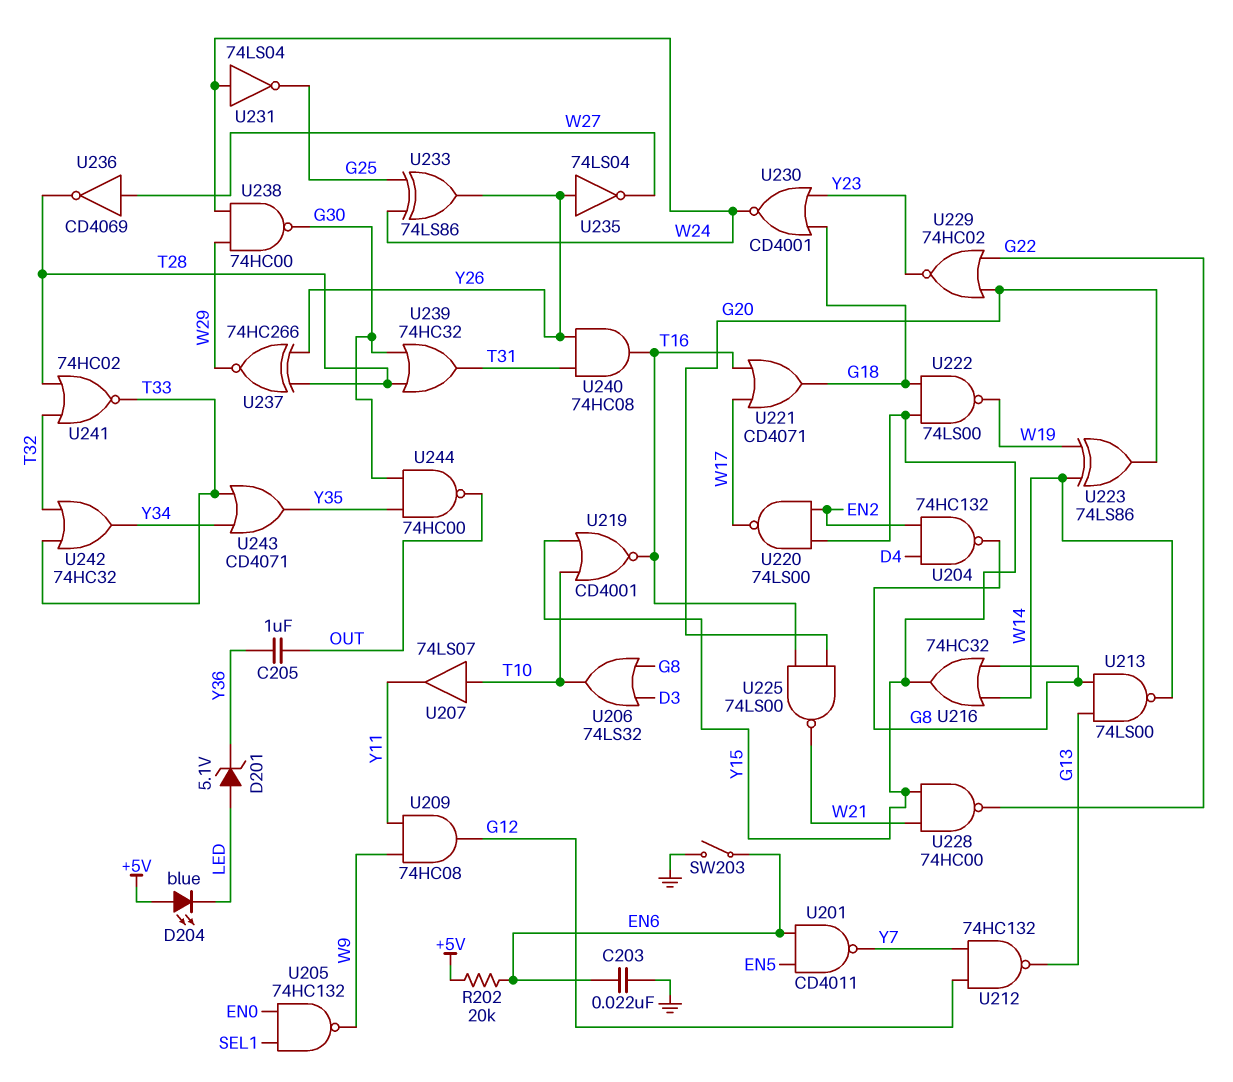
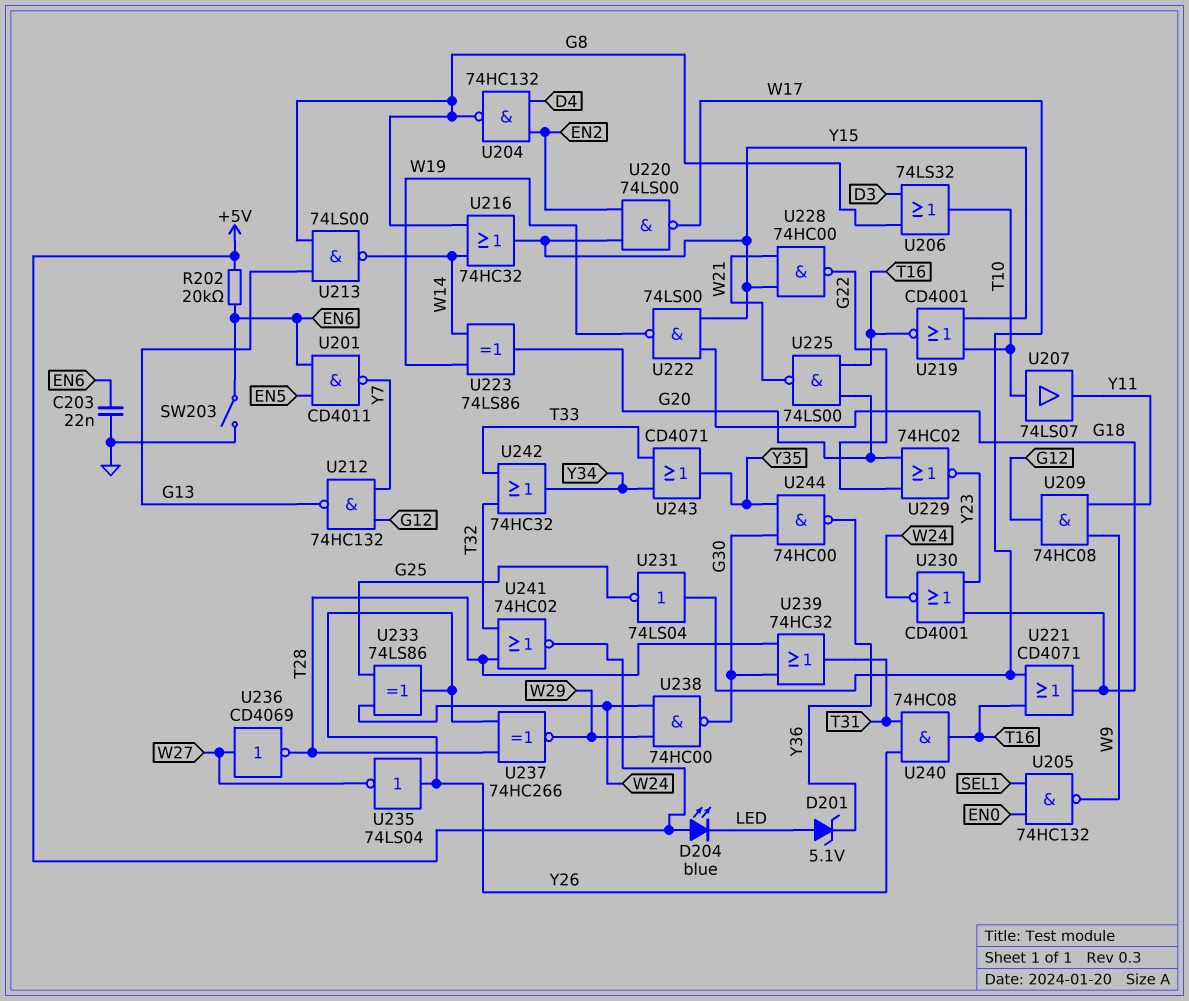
C205: 1uF (OUT, Y36) -> none
U231: NOT 74LS04 (in W24, out G25) -> NOT 74LS04 (in W17, out G25)
U241: NOR 74HC02 (in T28, in T32, out T33) -> NOR 74HC02 (in T28, in T32, out +5V)
U244: NAND 74HC00 (in G30, in Y35, out OUT) -> NAND 74HC00 (in G30, in Y35, out Y36)

